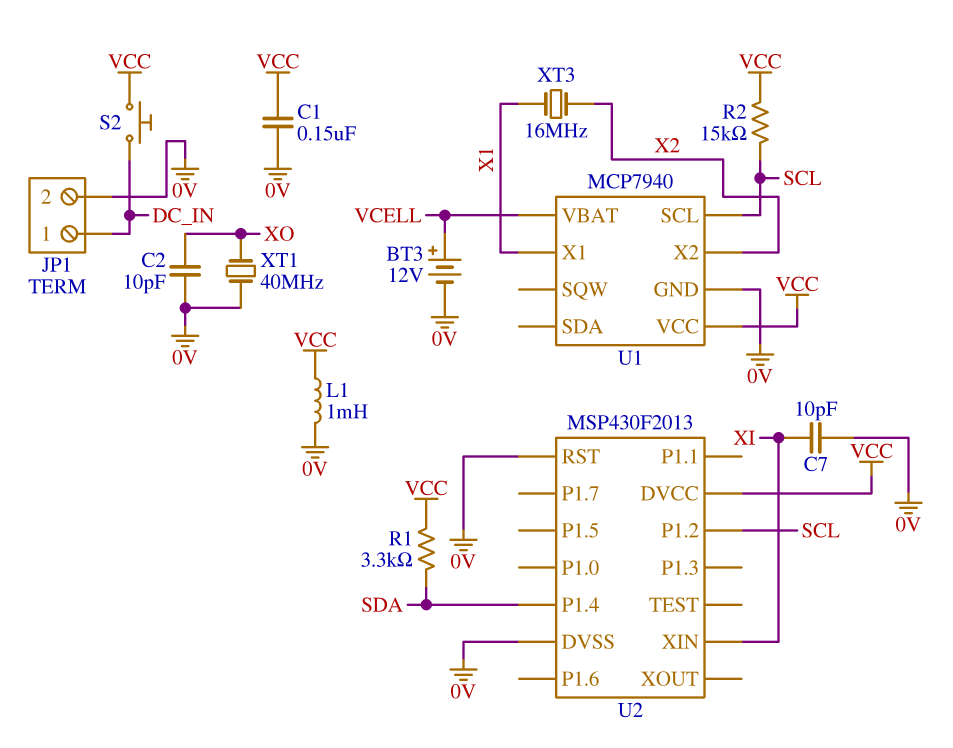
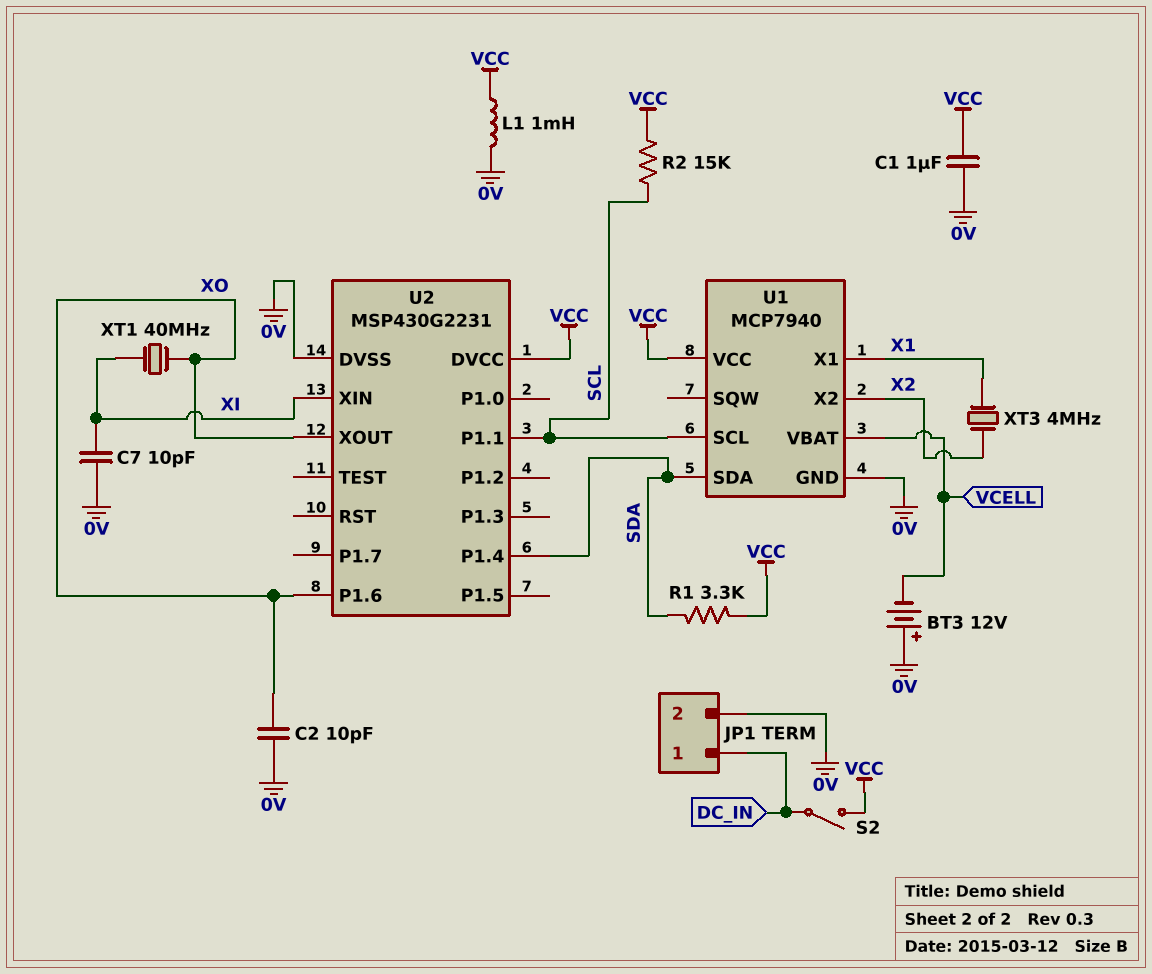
BT3: 12V (plus VCELL, minus 0V) -> 12V (plus 0V, minus VCELL)
C1: 150nF (0V, VCC) -> 1uF (0V, VCC)
S2: button (DC_IN, VCC) -> switch (DC_IN, VCC)
U1 pin SDA: none -> SDA
U2: MSP430F2013 -> MSP430G2231
U2 pin P1.1: none -> SCL
U2 pin P1.2: SCL -> none
U2 pin P1.6: none -> XO
U2 pin RST: 0V -> none
U2 pin XOUT: none -> XO
XT1: 40MHz (0V, XO) -> 40MHz (XI, XO)
XT3: 16MHz (X1, X2) -> 4MHz (X1, X2)

